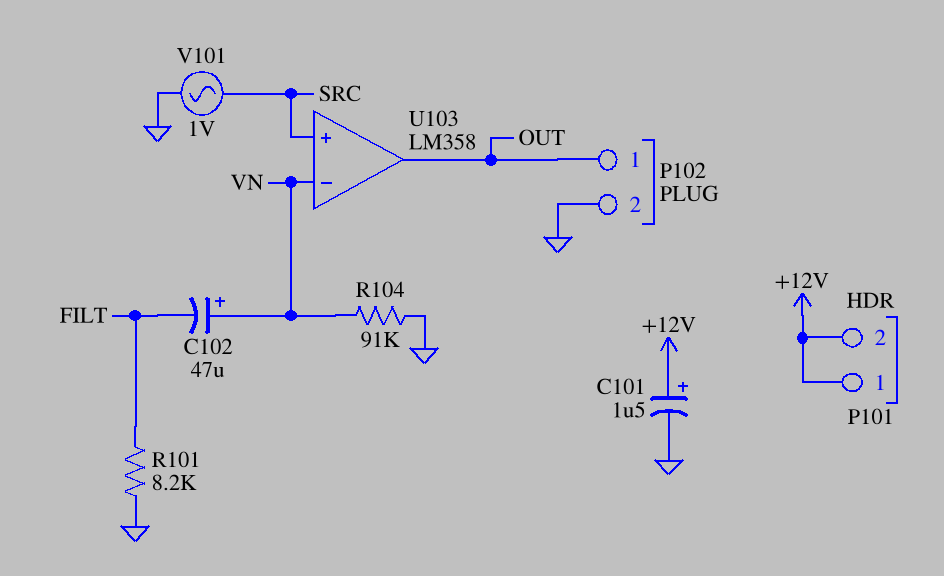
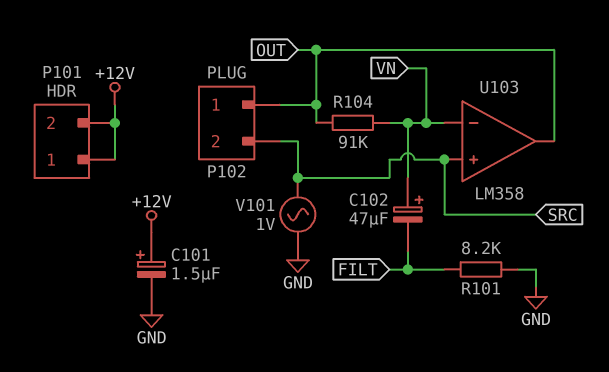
P102 pin 2: GND -> SRC
R104: 91k (GND, VN) -> 91k (OUT, VN)

